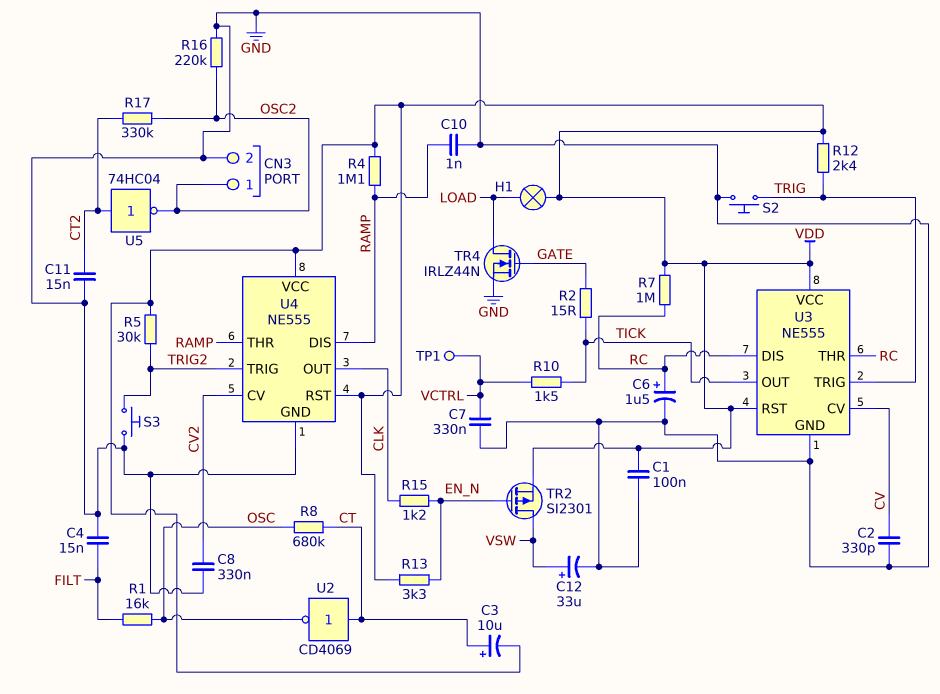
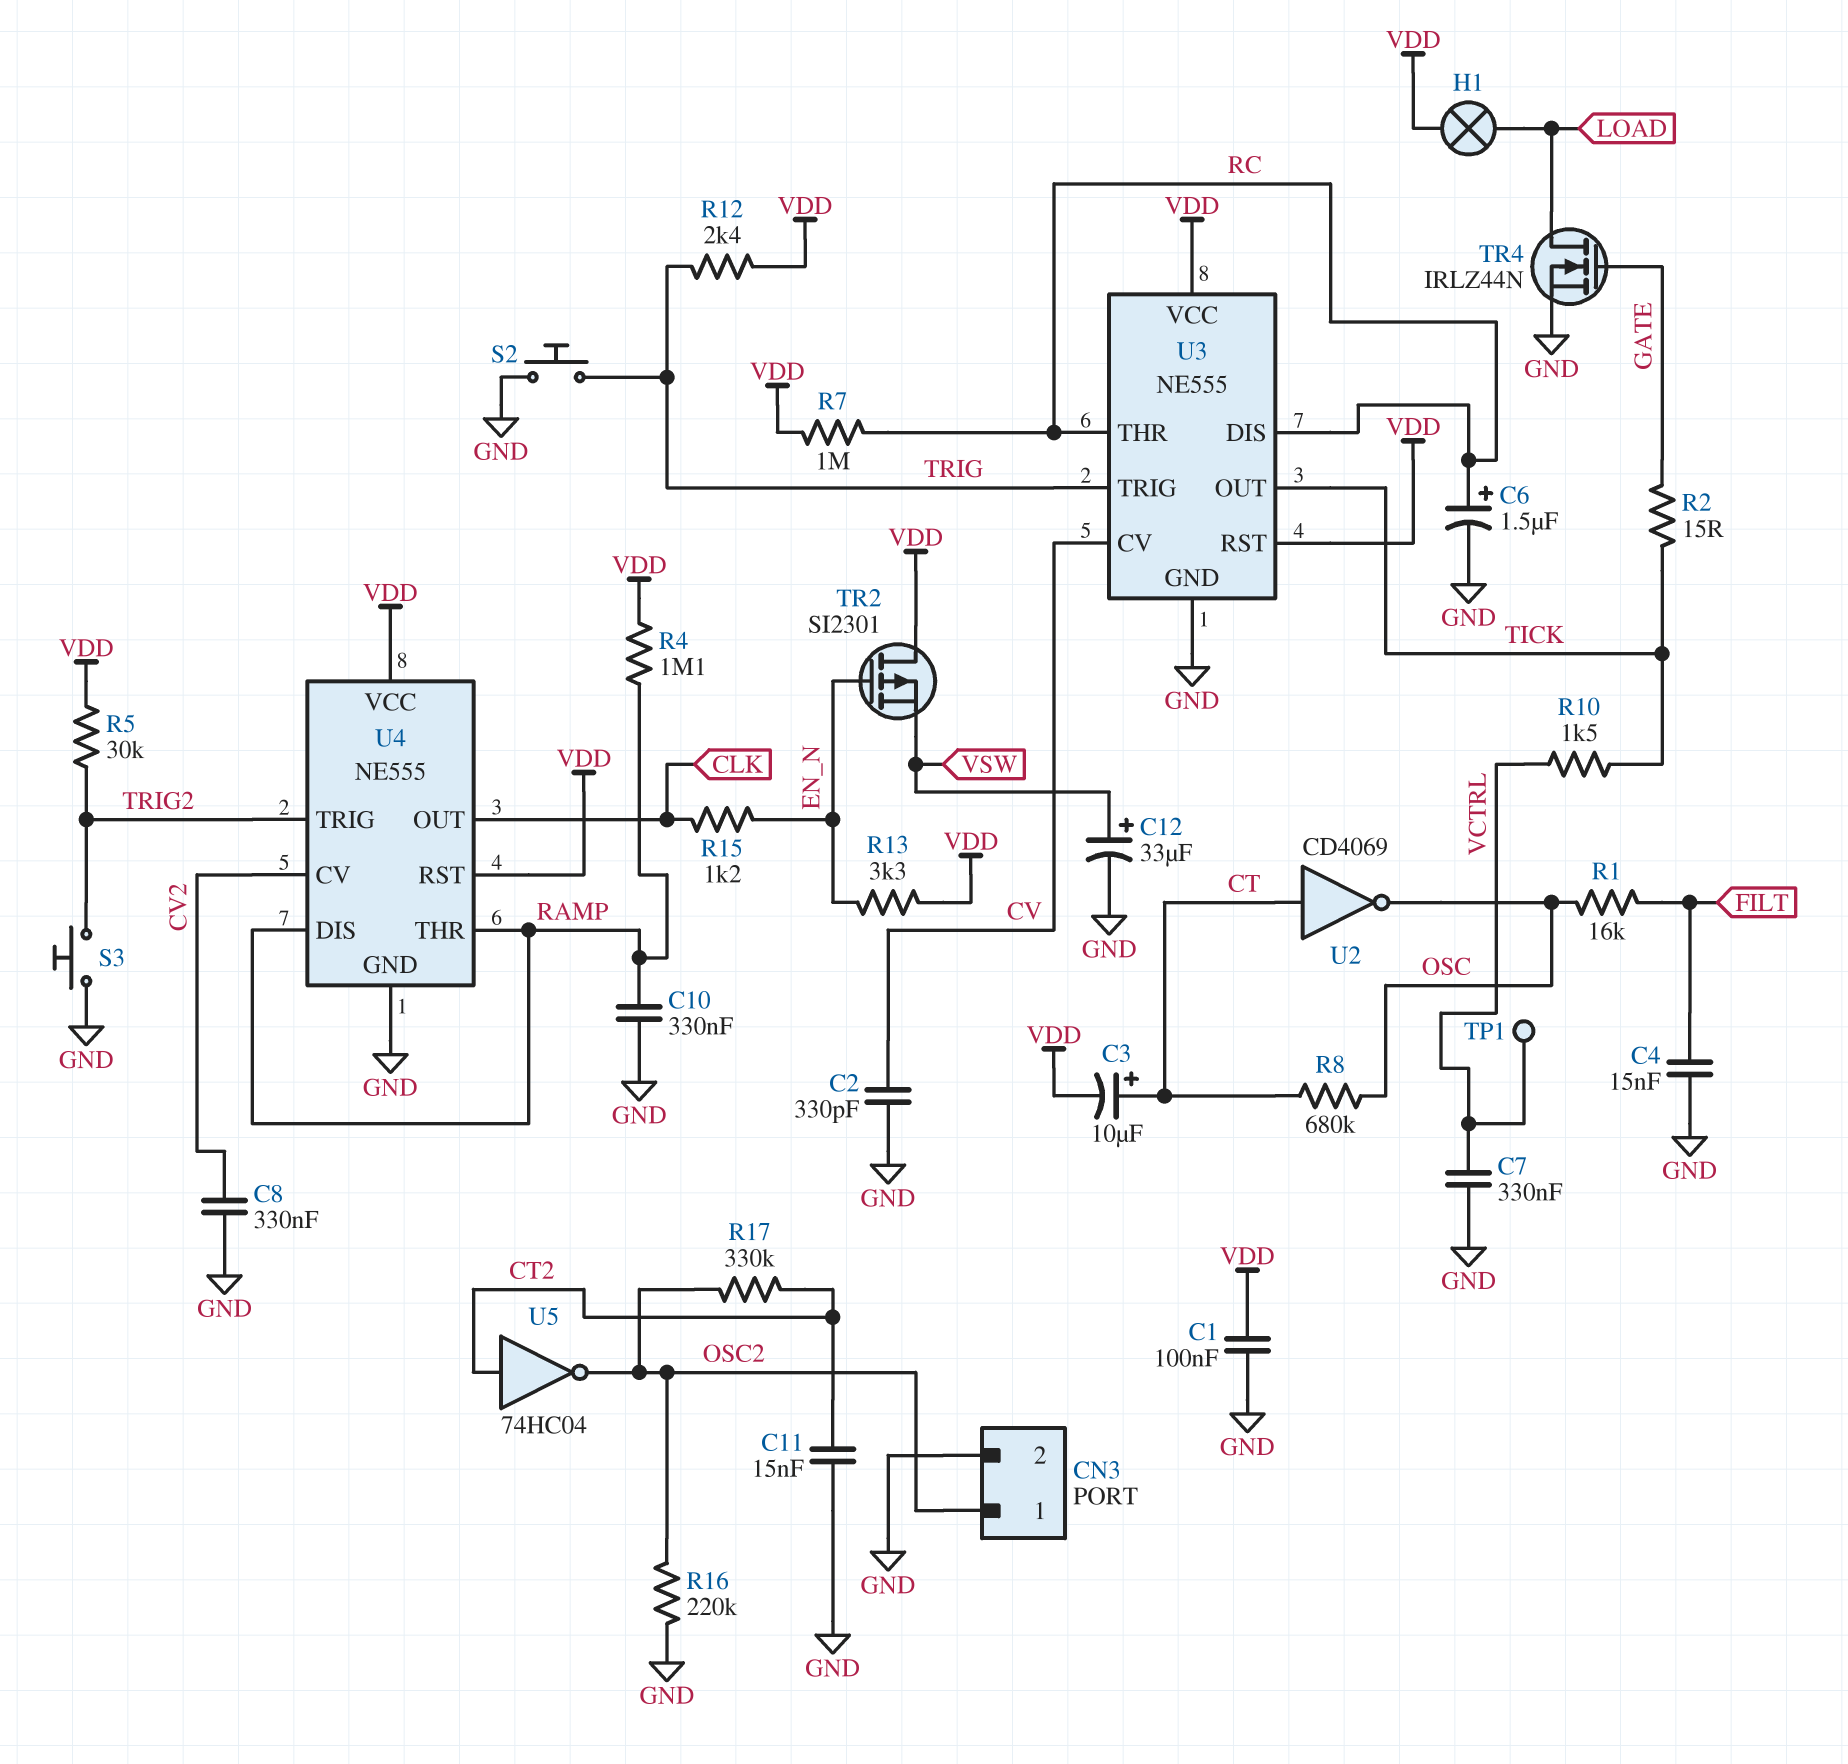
C10: 1nF (GND, RAMP) -> 330nF (GND, RAMP)
TR2: PMOS SI2301 (G EN_N, D VSW, S VDD) -> PMOS SI2301 (G EN_N, D VDD, S VSW)

